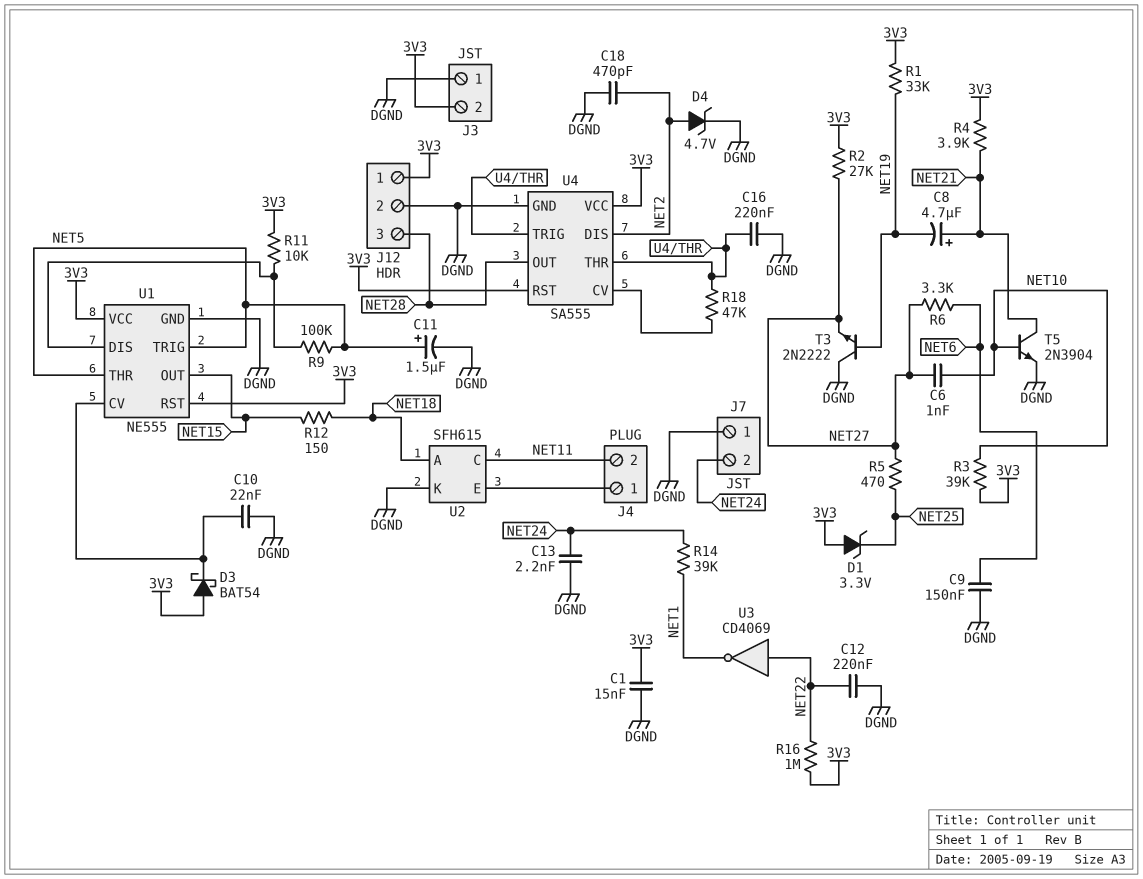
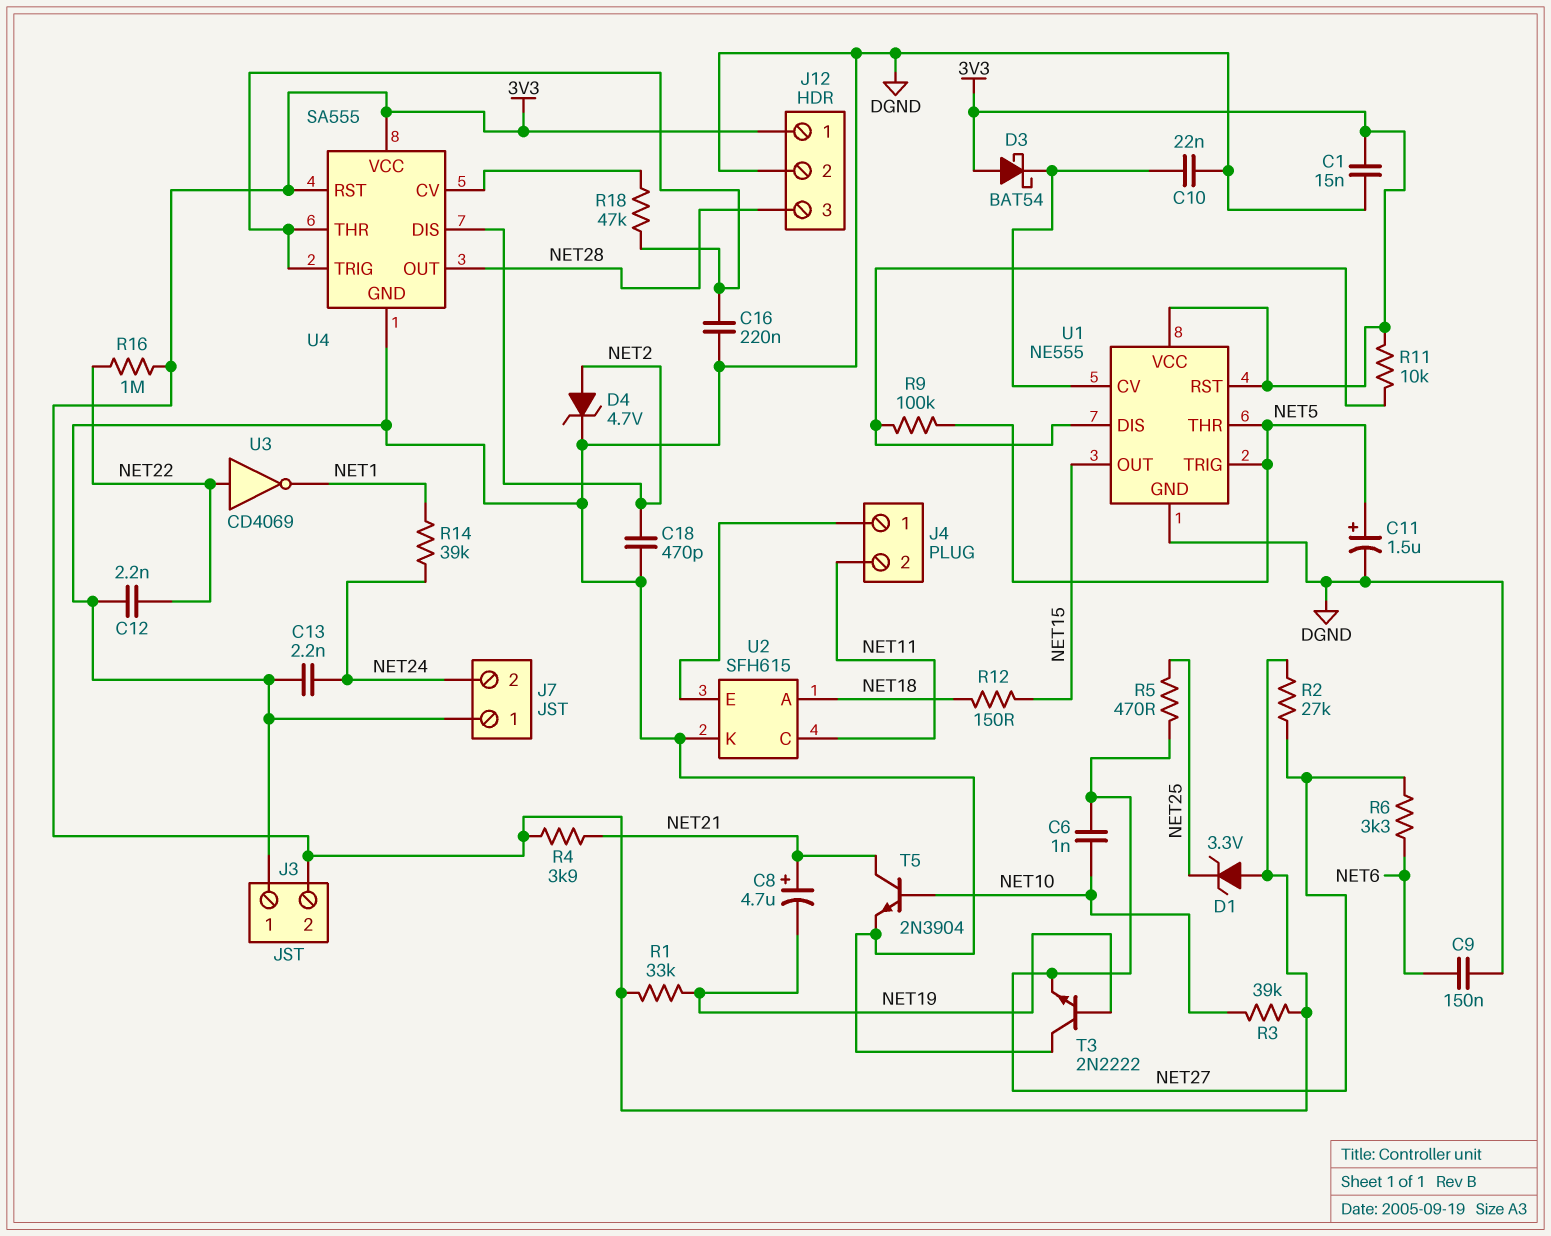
C12: 220nF (DGND, NET22) -> 2.2nF (DGND, NET22)

